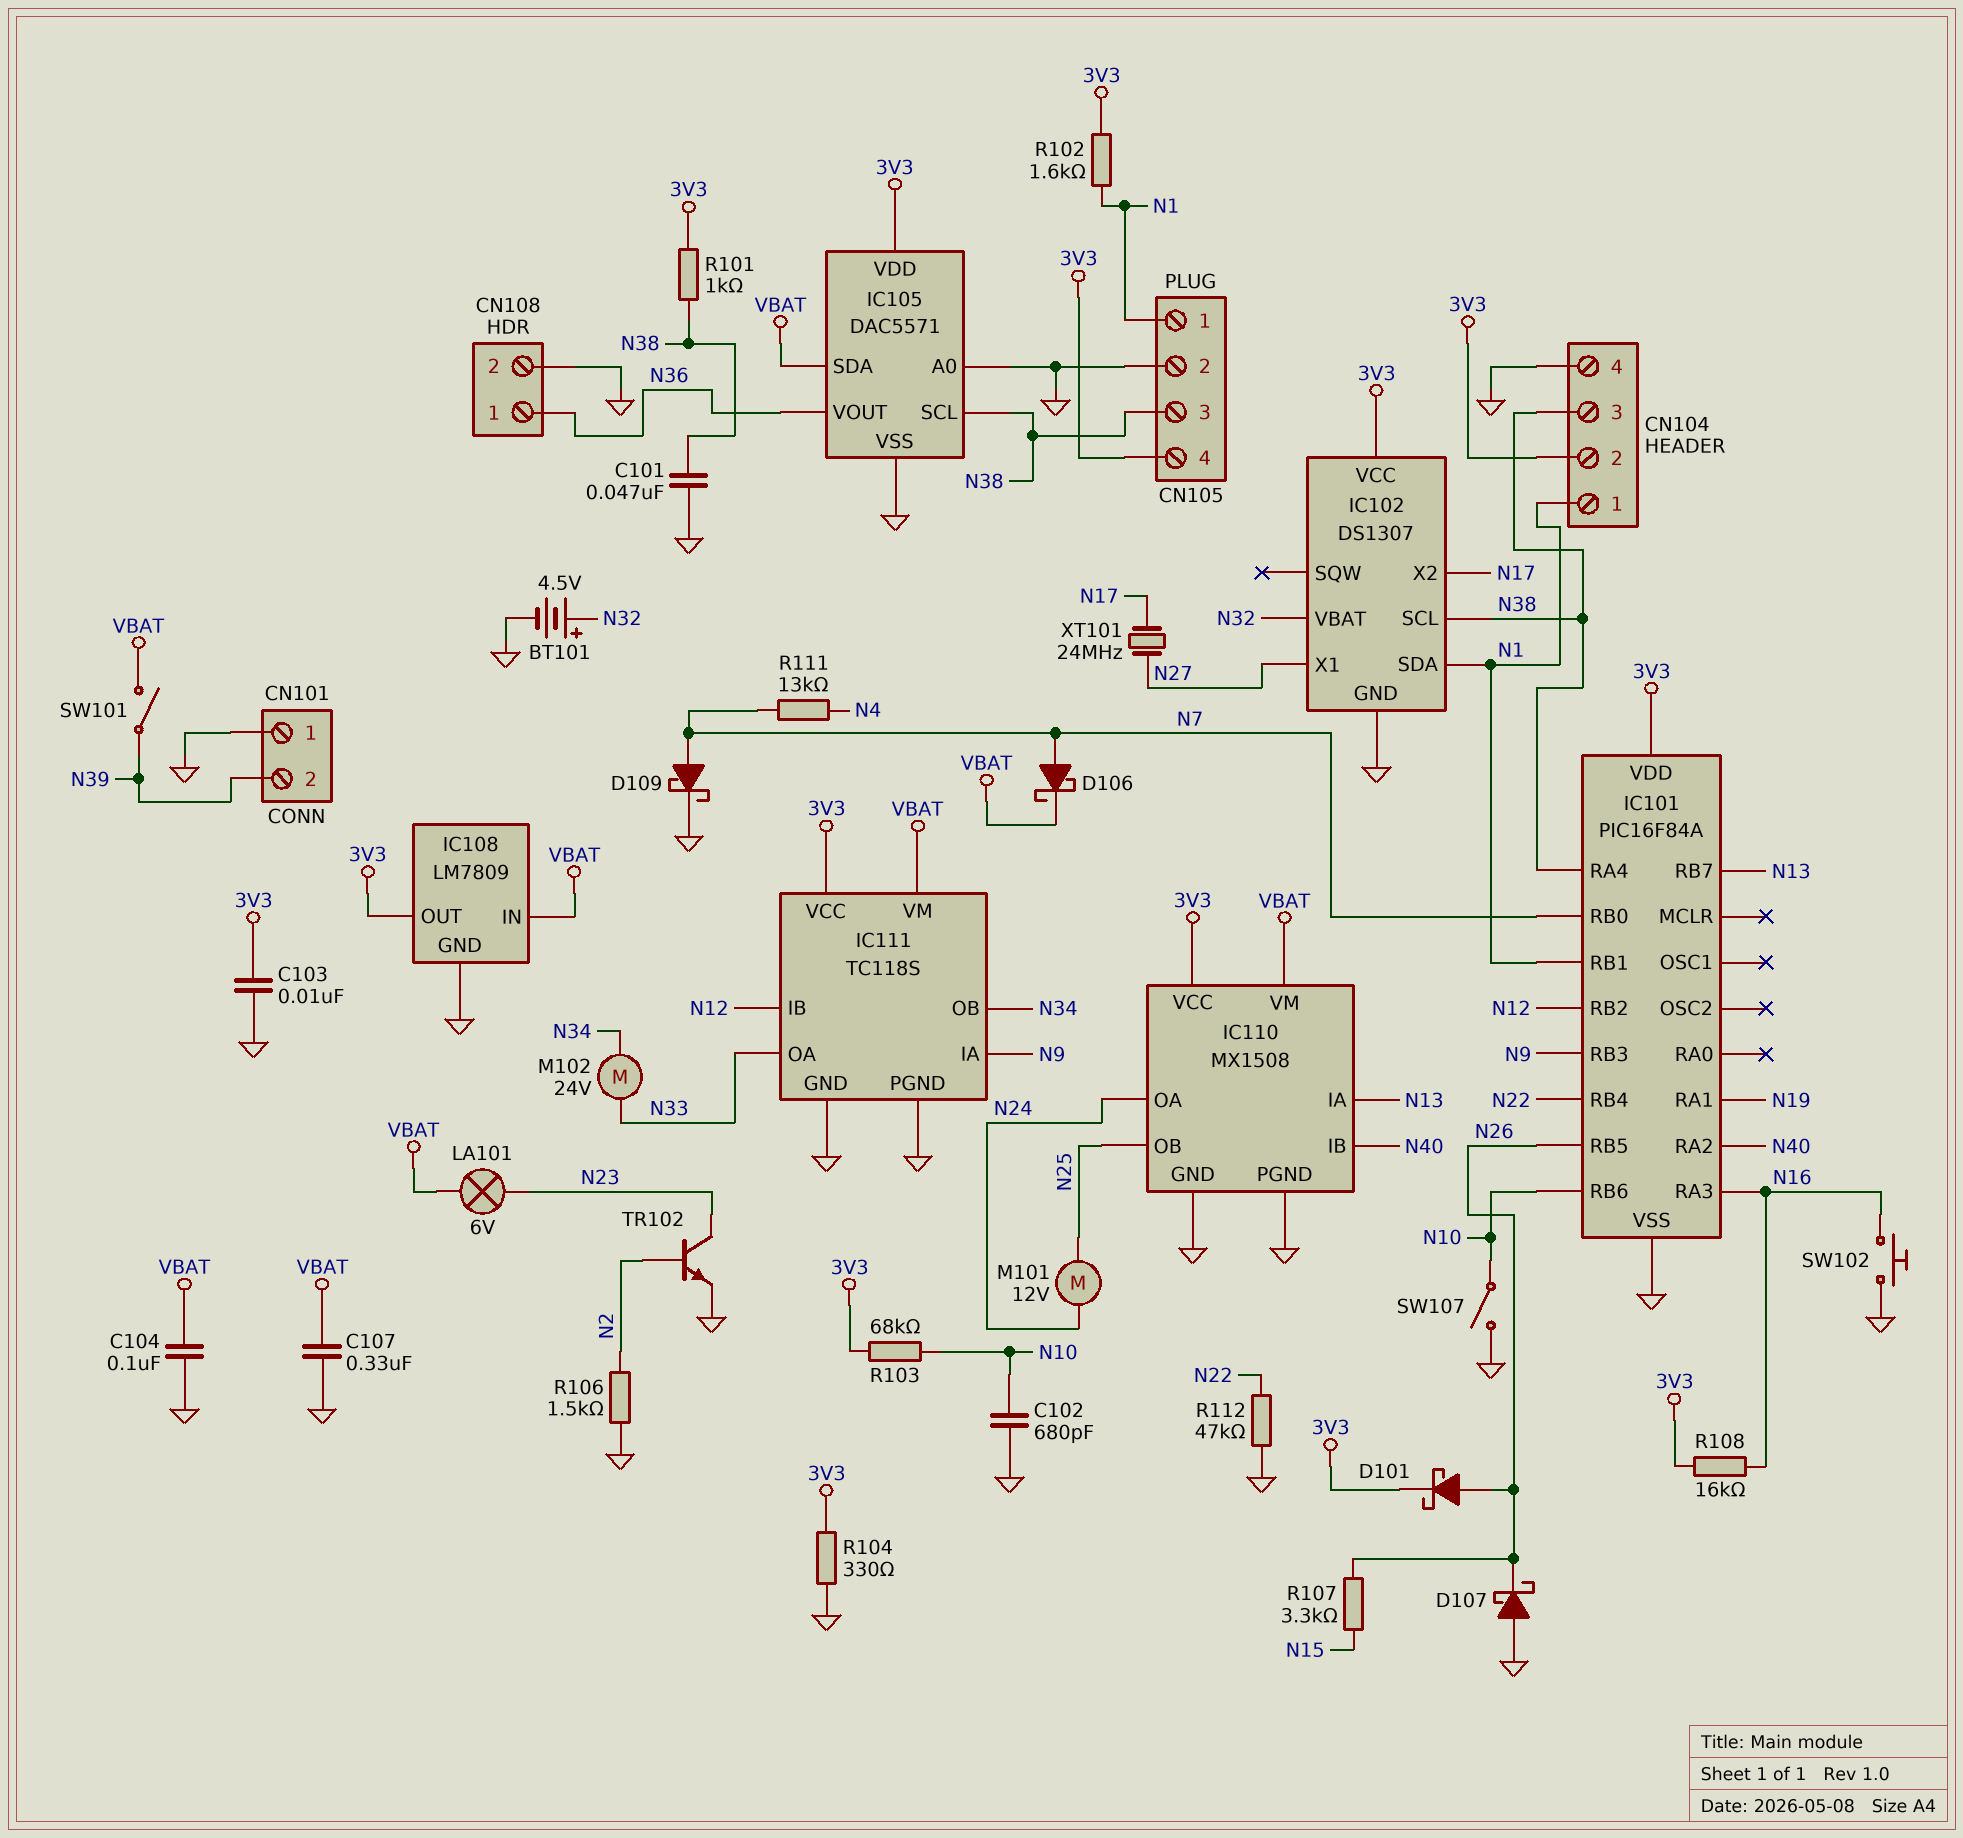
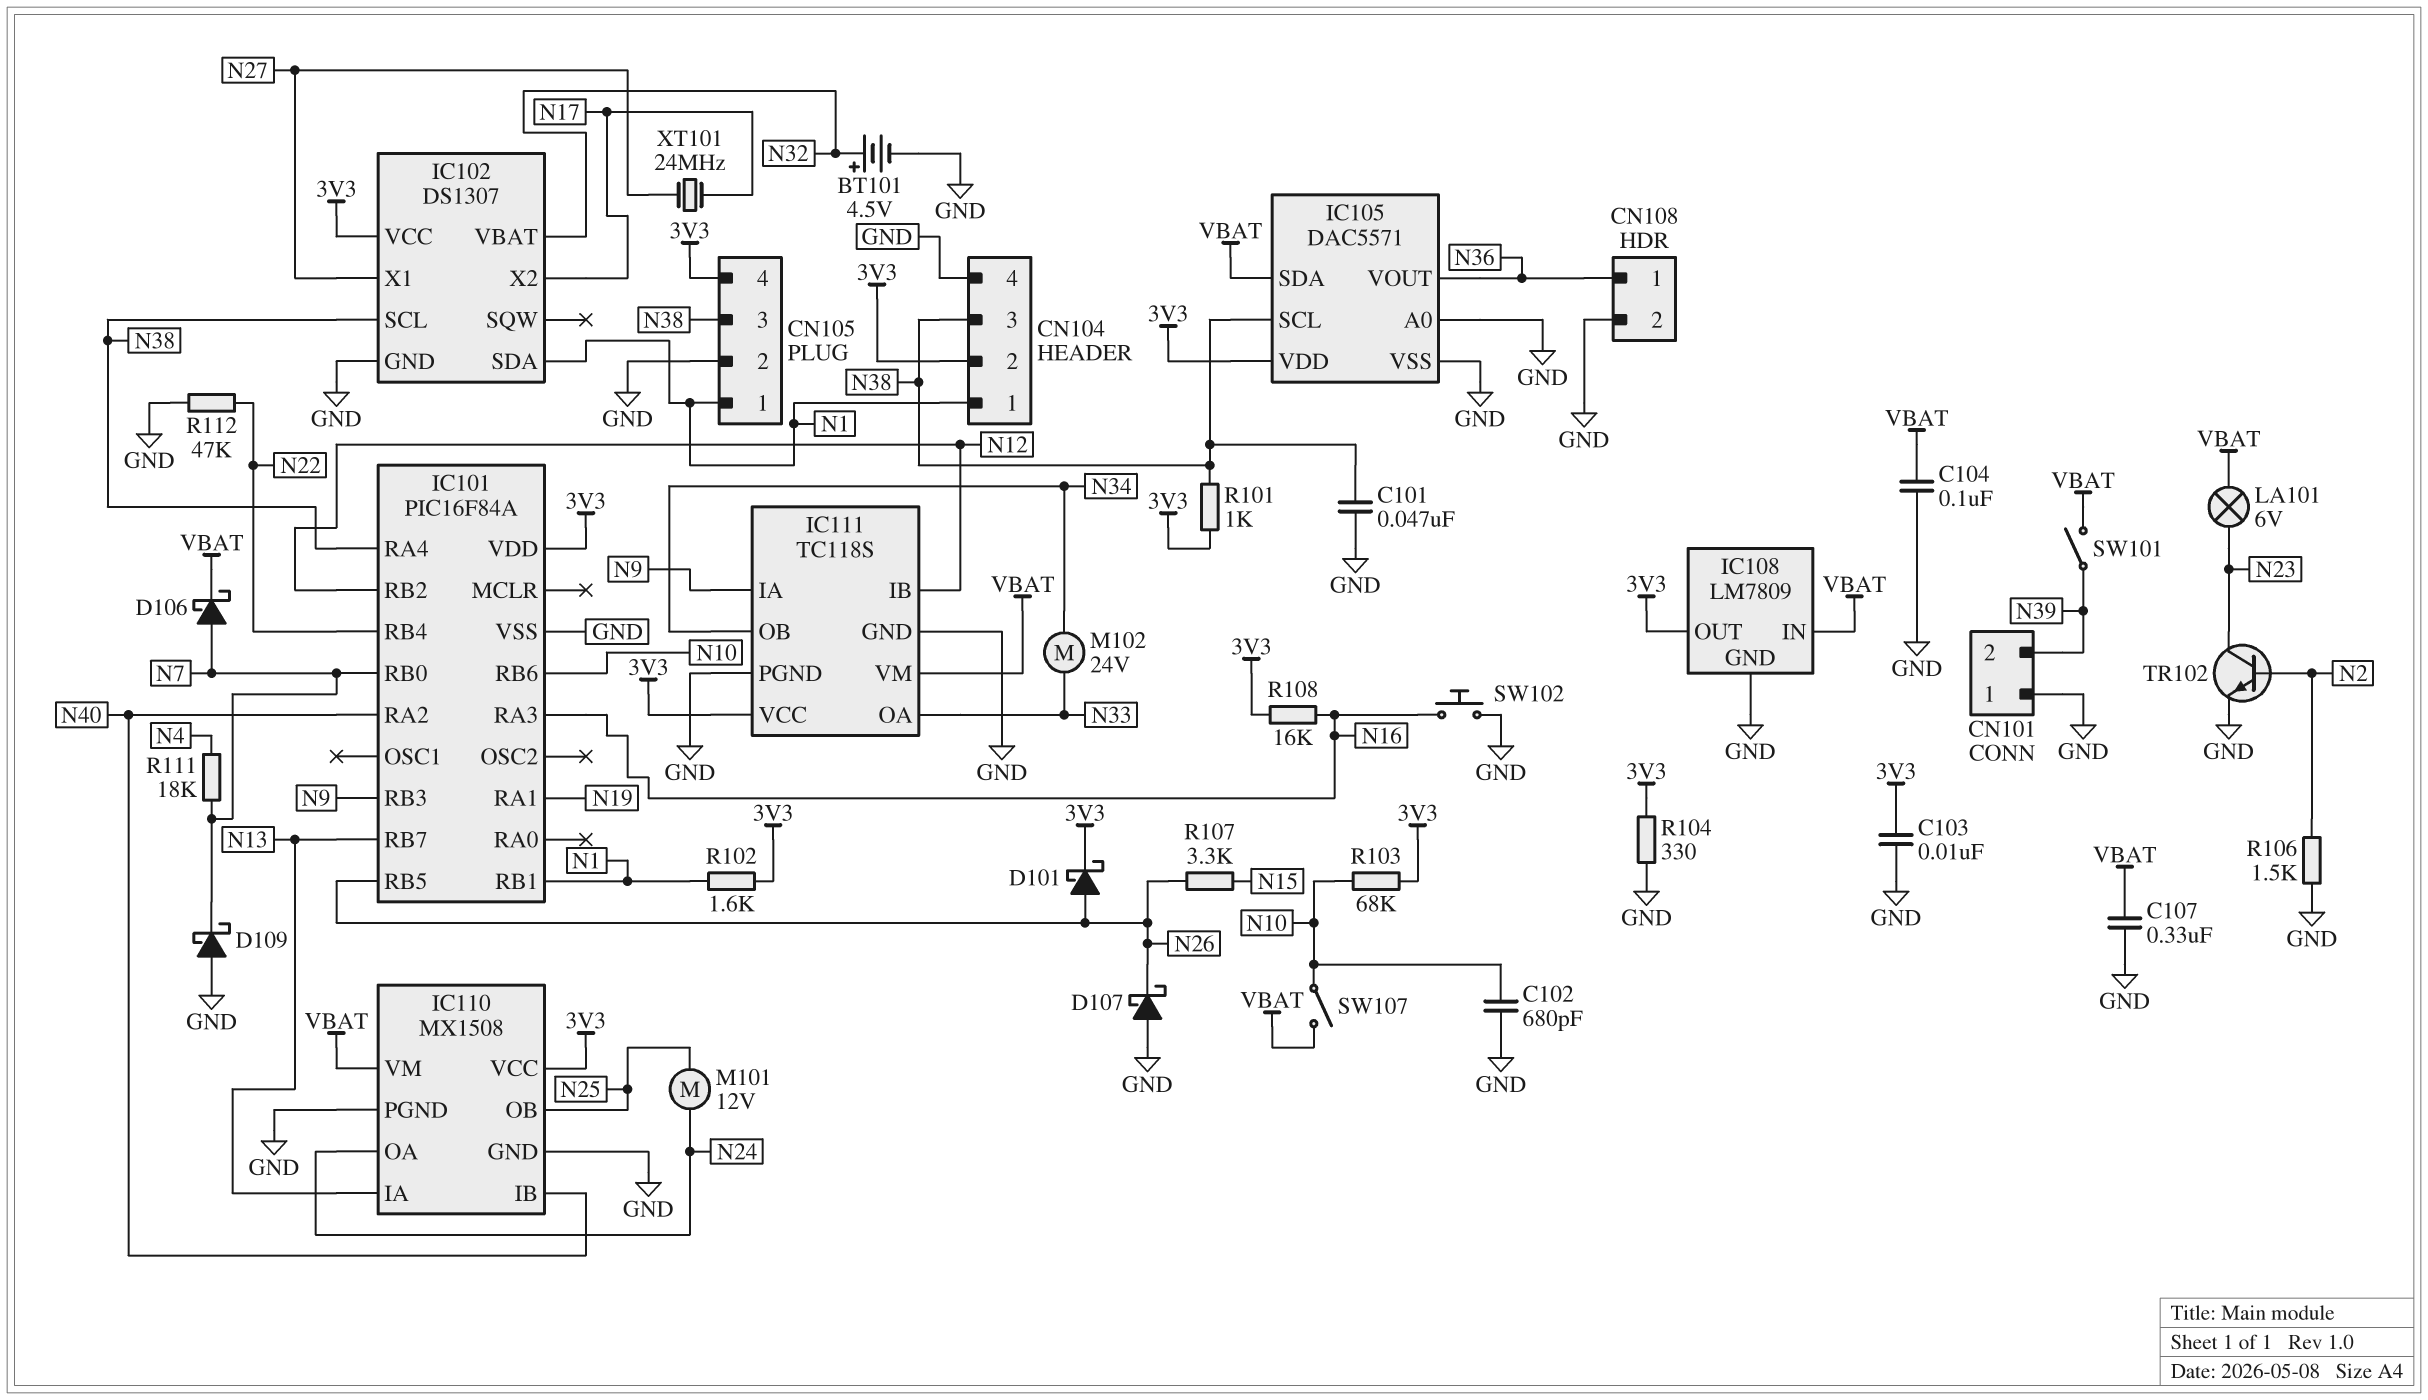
D109: schottky (A N7, K GND) -> schottky (A GND, K N7)
R111: 13k (N4, N7) -> 18k (N4, N7)
SW107: switch (GND, N10) -> switch (N10, VBAT)

